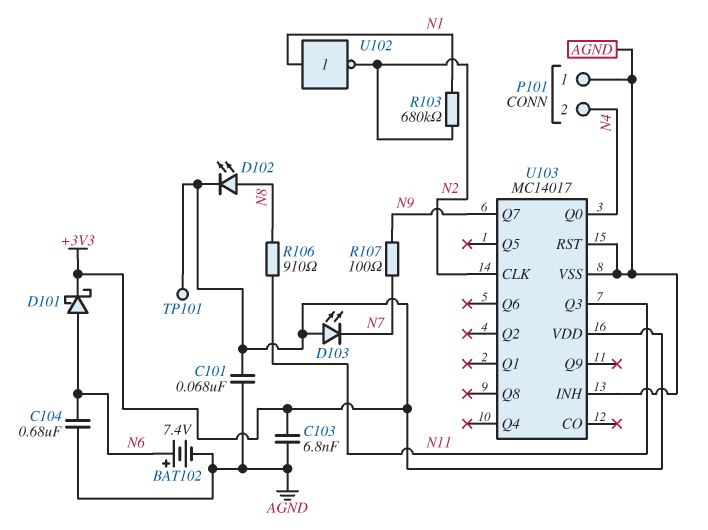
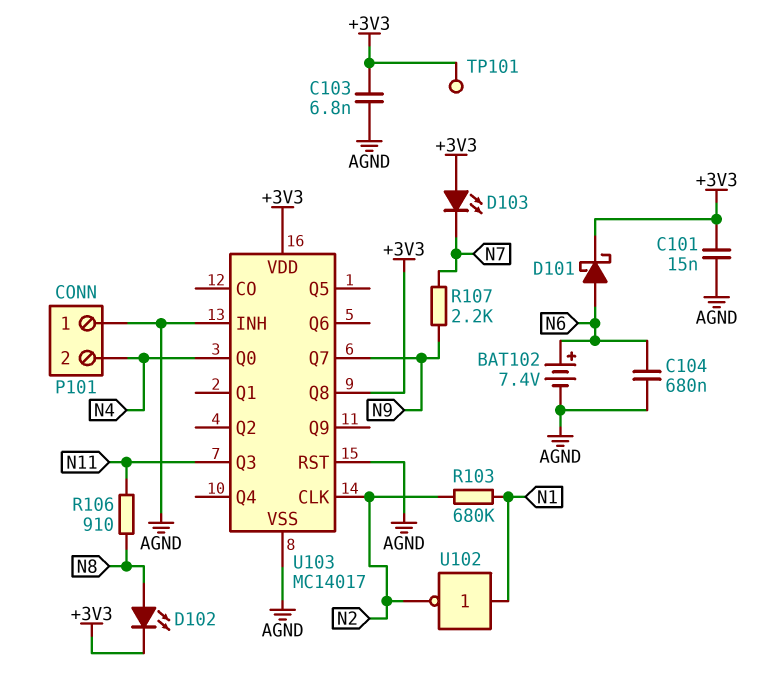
C101: 68nF (+3V3, AGND) -> 15nF (+3V3, AGND)
R107: 100 (N7, N9) -> 2.2k (N7, N9)
U103 pin Q8: none -> +3V3

